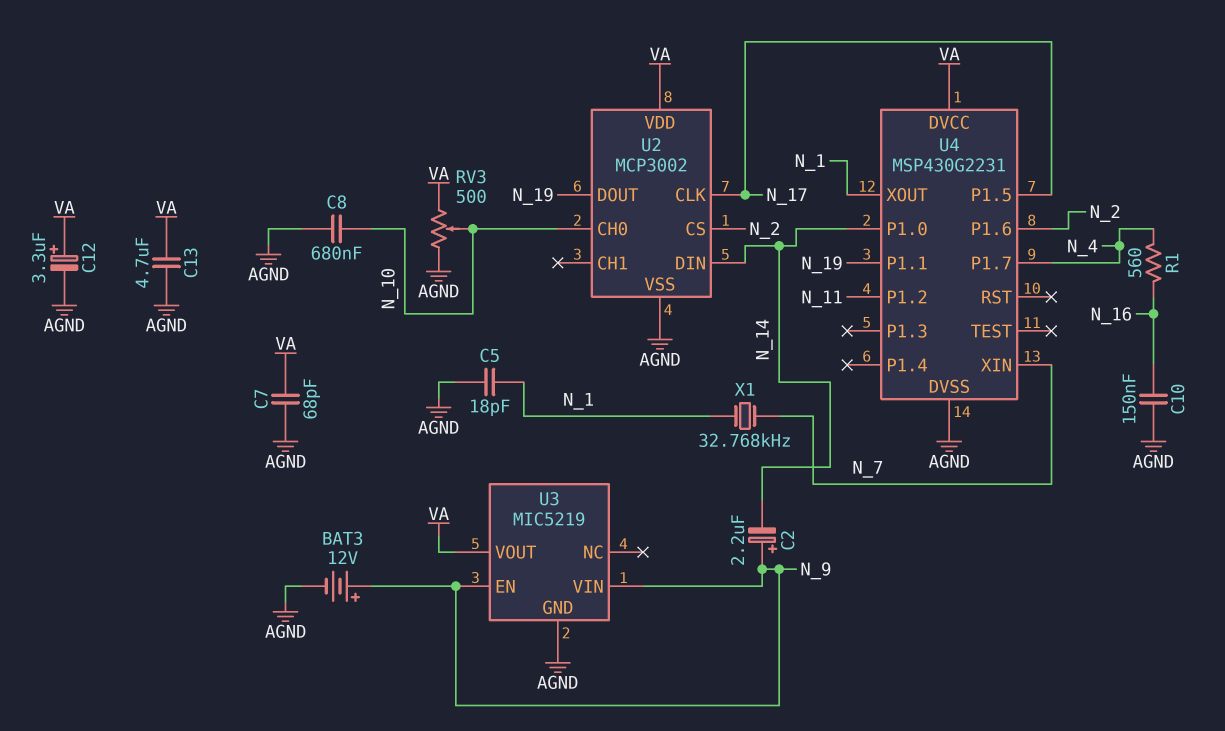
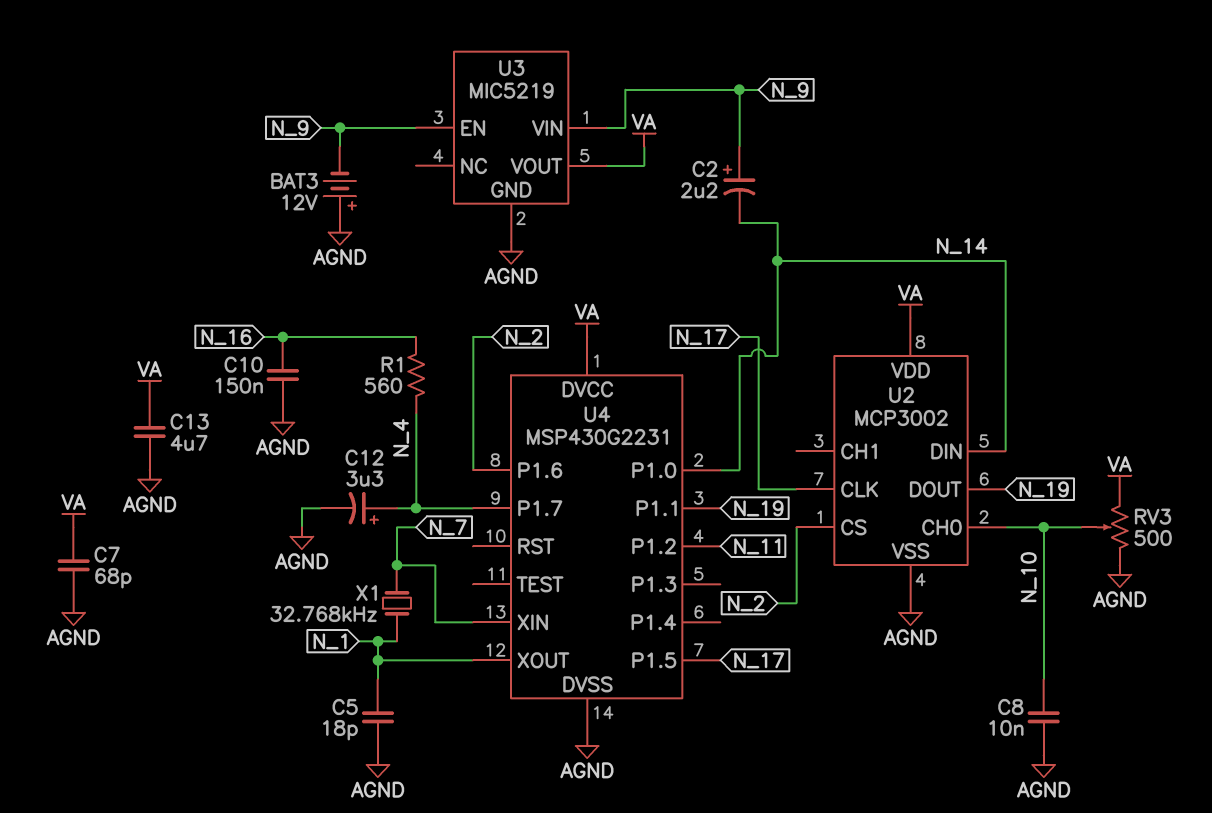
BAT3: 12V (plus N_9, minus AGND) -> 12V (plus AGND, minus N_9)
C8: 680nF (AGND, N_10) -> 10nF (AGND, N_10)
C12: 3.3uF (plus VA, minus AGND) -> 3.3uF (plus N_4, minus AGND)

